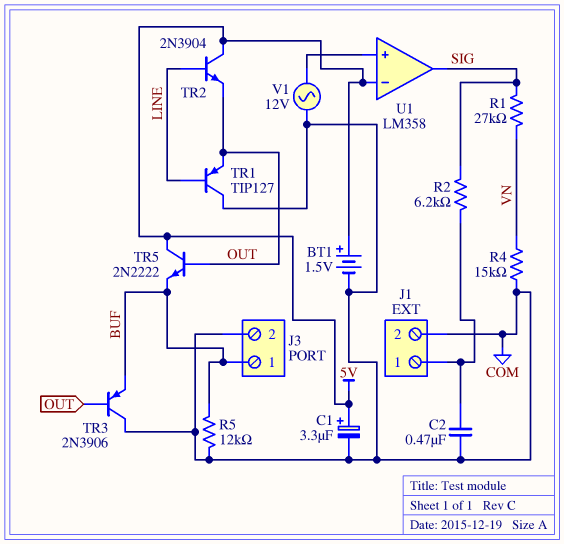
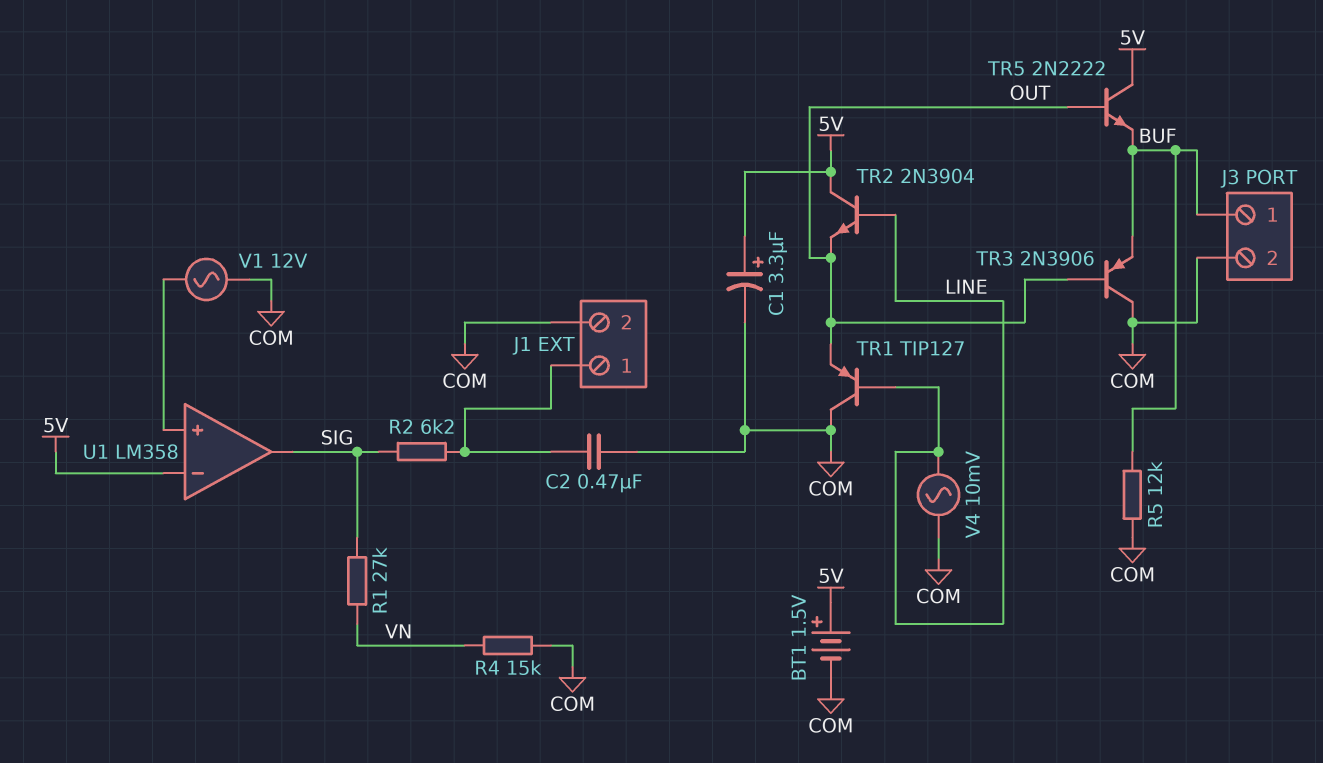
V4: none -> AC 10mV (COM, LINE)

